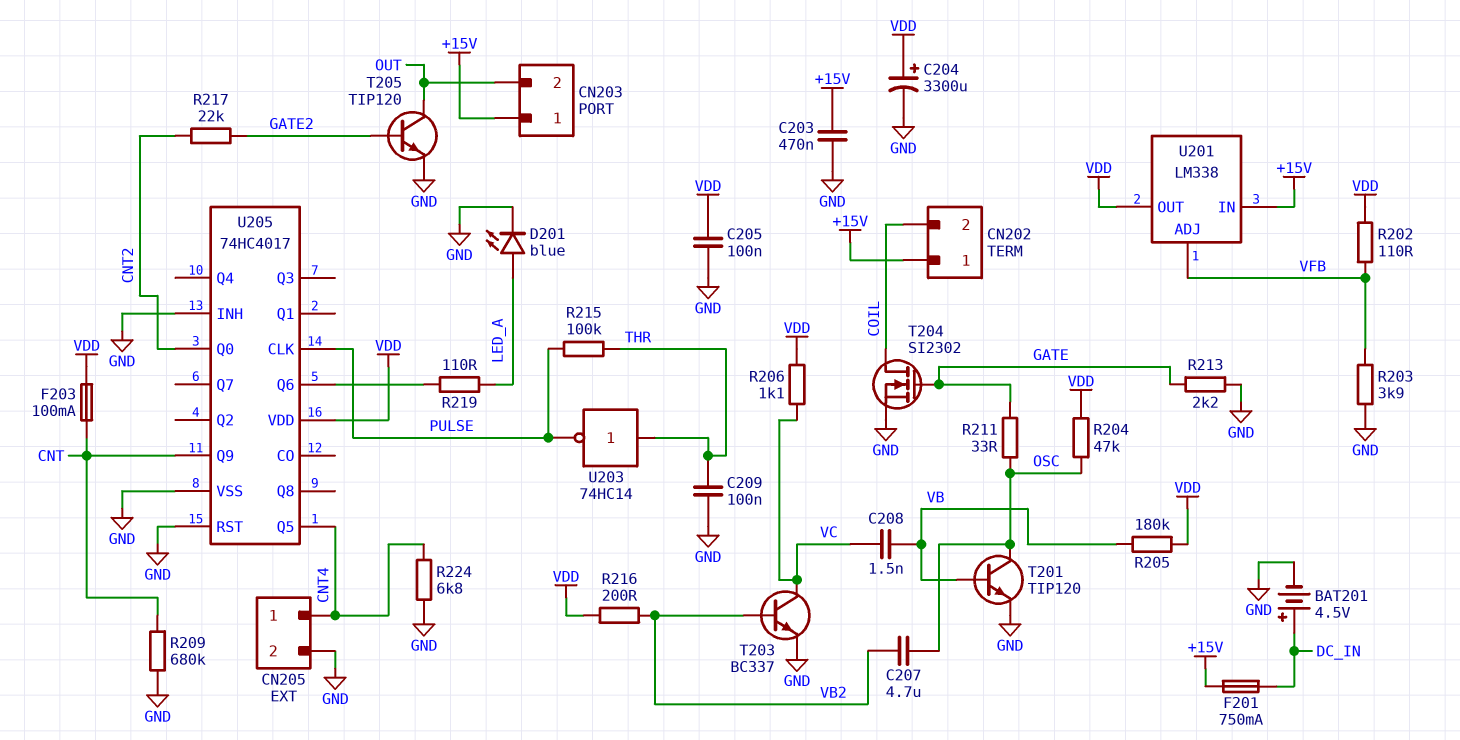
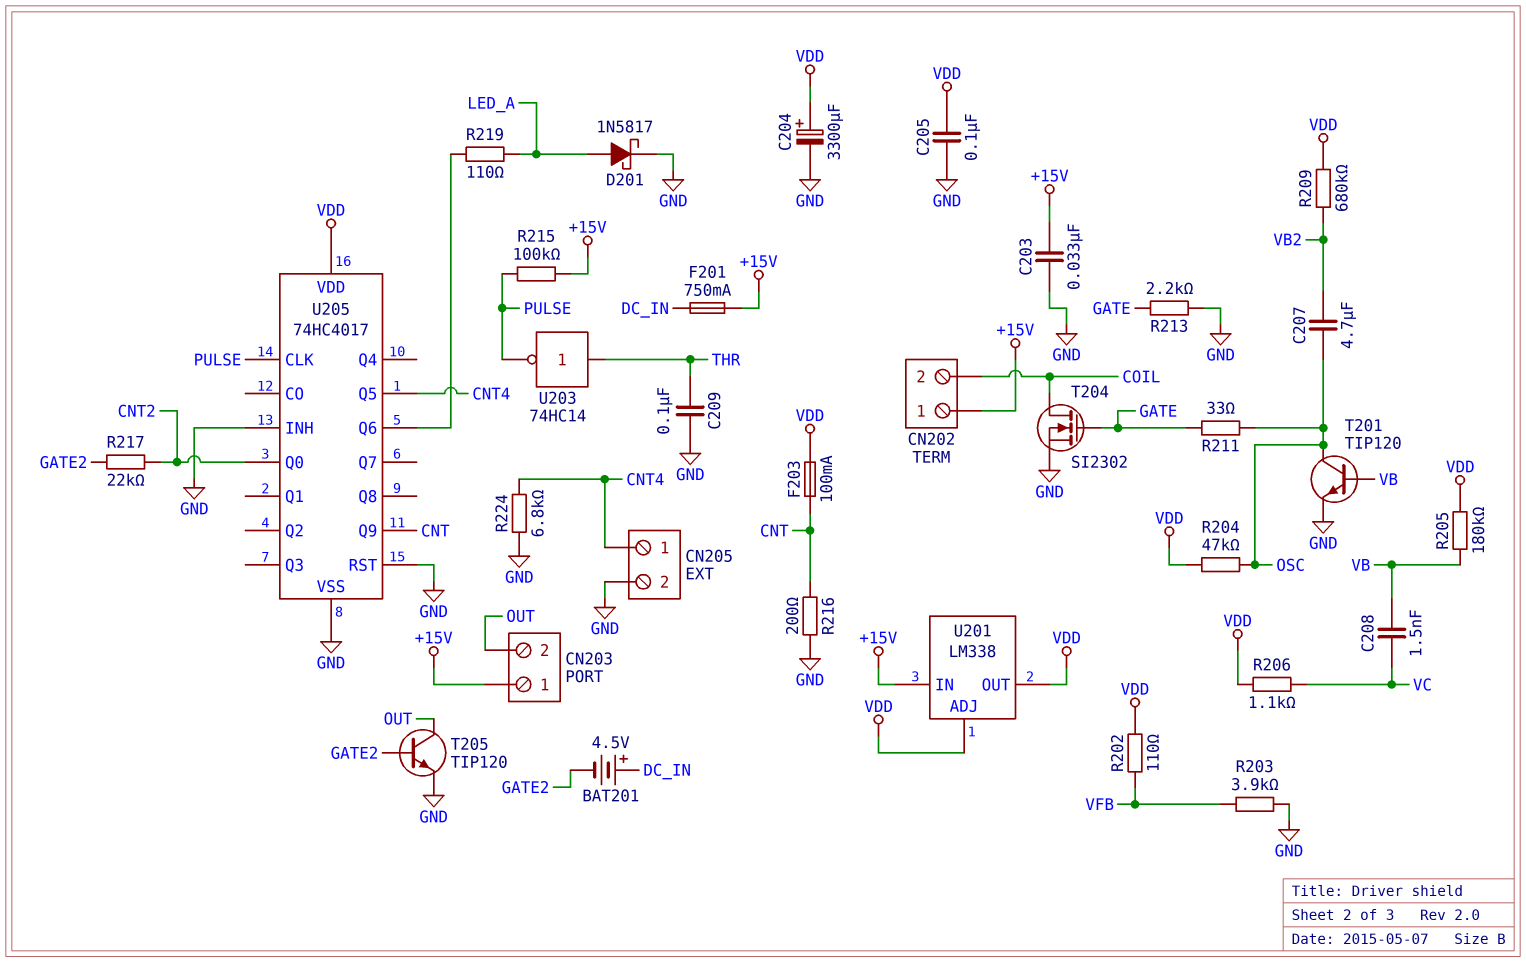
BAT201: 4.5V (plus DC_IN, minus GND) -> 4.5V (plus DC_IN, minus GATE2)
C203: 470nF (+15V, GND) -> 33nF (+15V, GND)
D201: LED blue (A LED_A, K GND) -> schottky 1N5817 (A LED_A, K GND)
R209: 680k (CNT, GND) -> 680k (VB2, VDD)
R215: 100k (PULSE, THR) -> 100k (+15V, PULSE)
R216: 200 (VB2, VDD) -> 200 (CNT, GND)
T203: NPN BC337 (B VB2, C VC, E GND) -> none
U201 pin ADJ: VFB -> VDD

